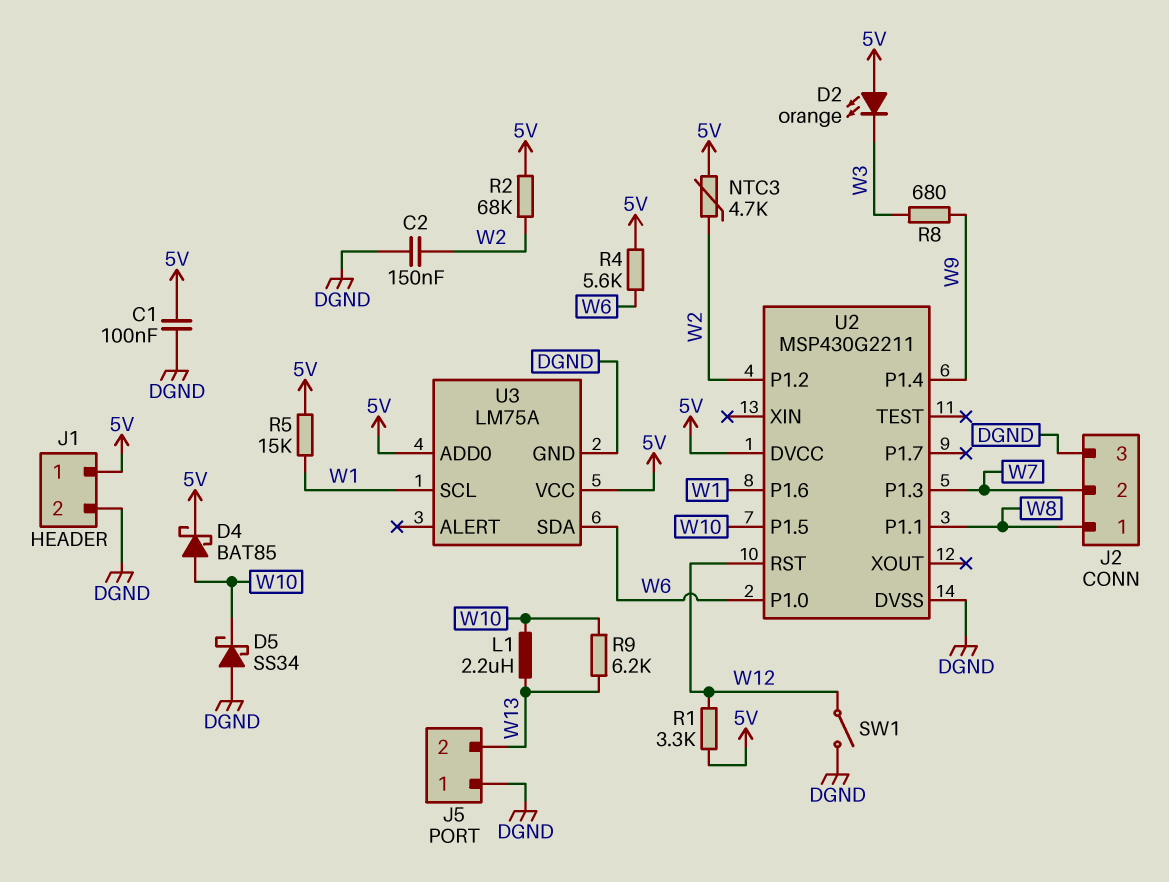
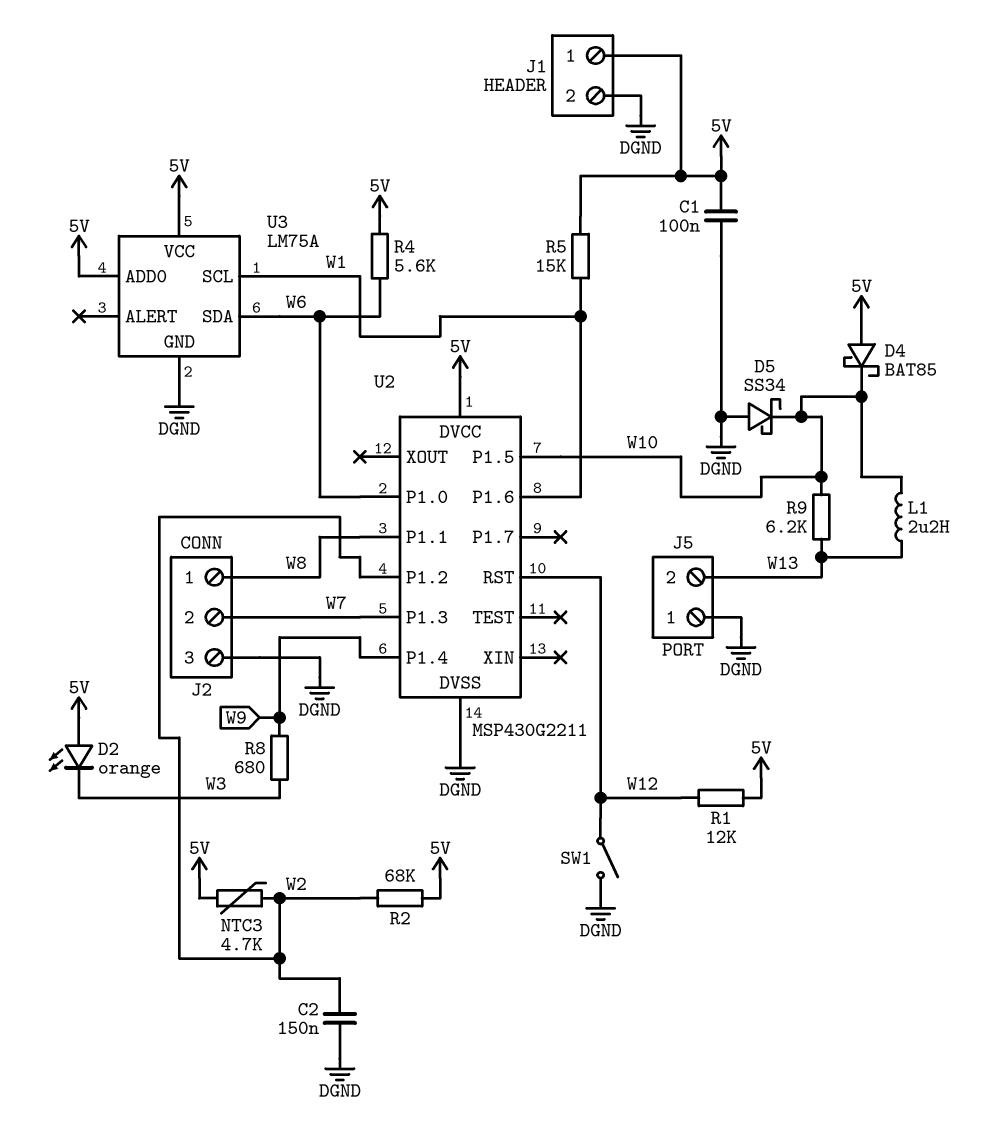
D4: schottky BAT85 (A W10, K 5V) -> schottky BAT85 (A 5V, K W10)
R1: 3.3k (5V, W12) -> 12k (5V, W12)

